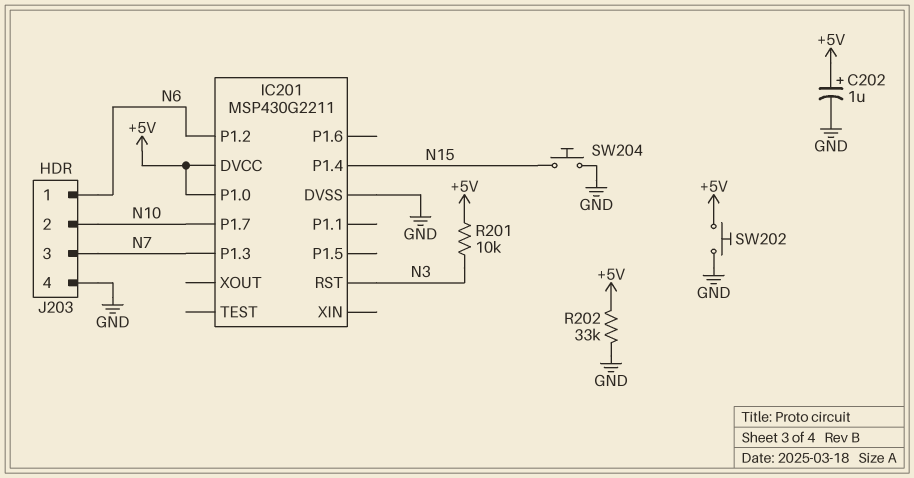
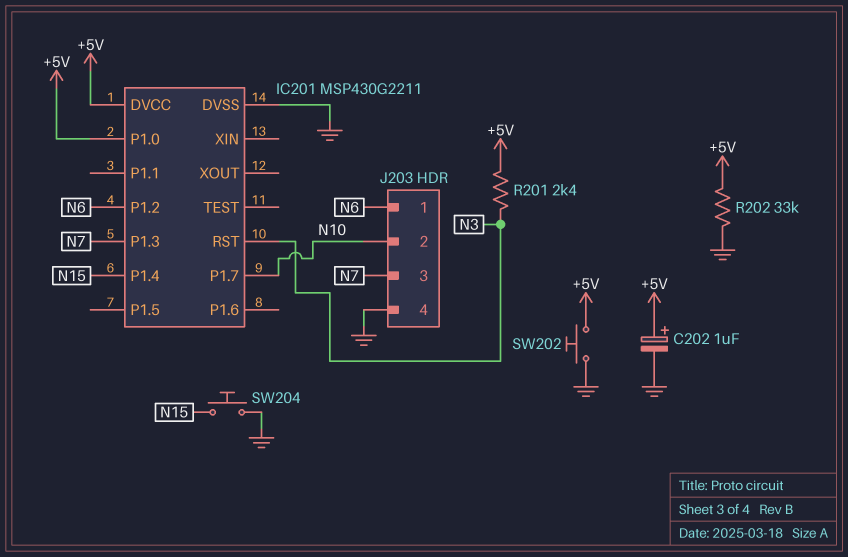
R201: 10k (+5V, N3) -> 2.4k (+5V, N3)

